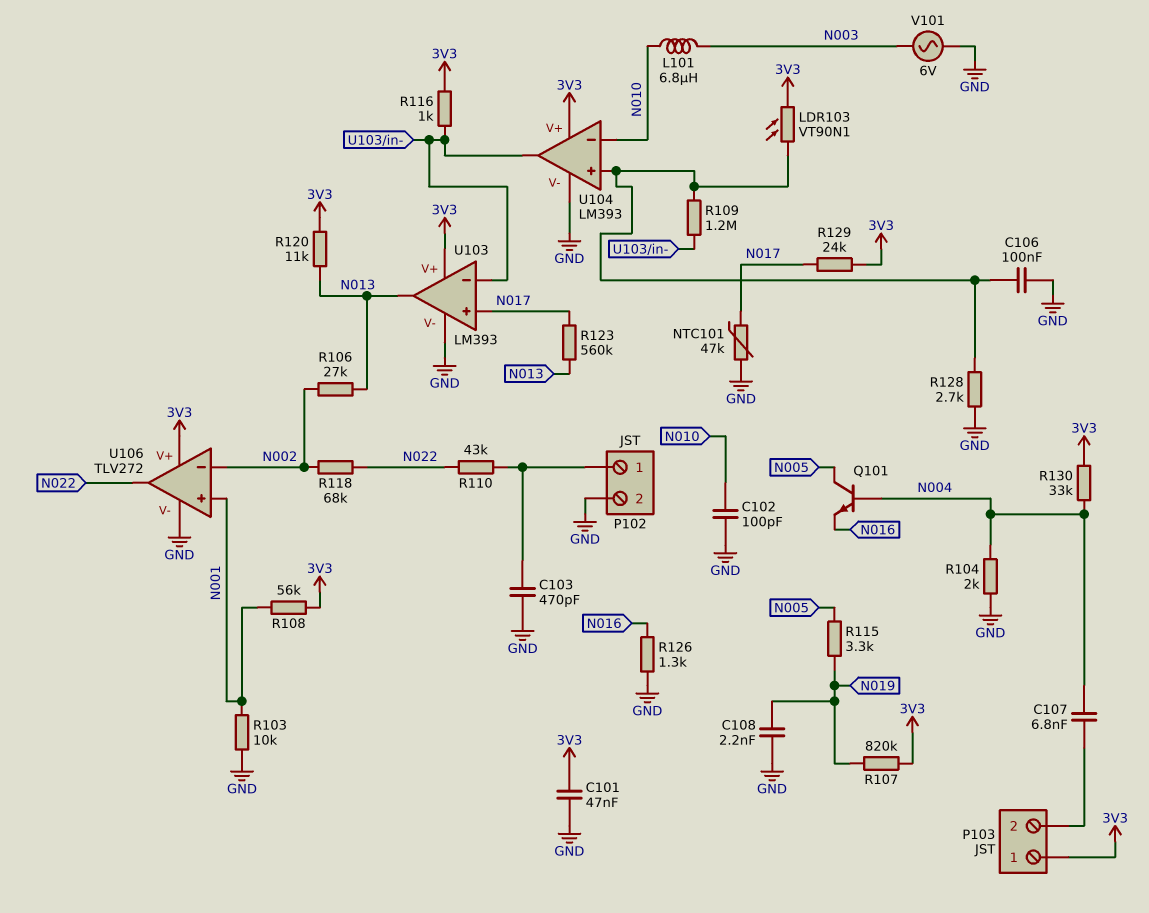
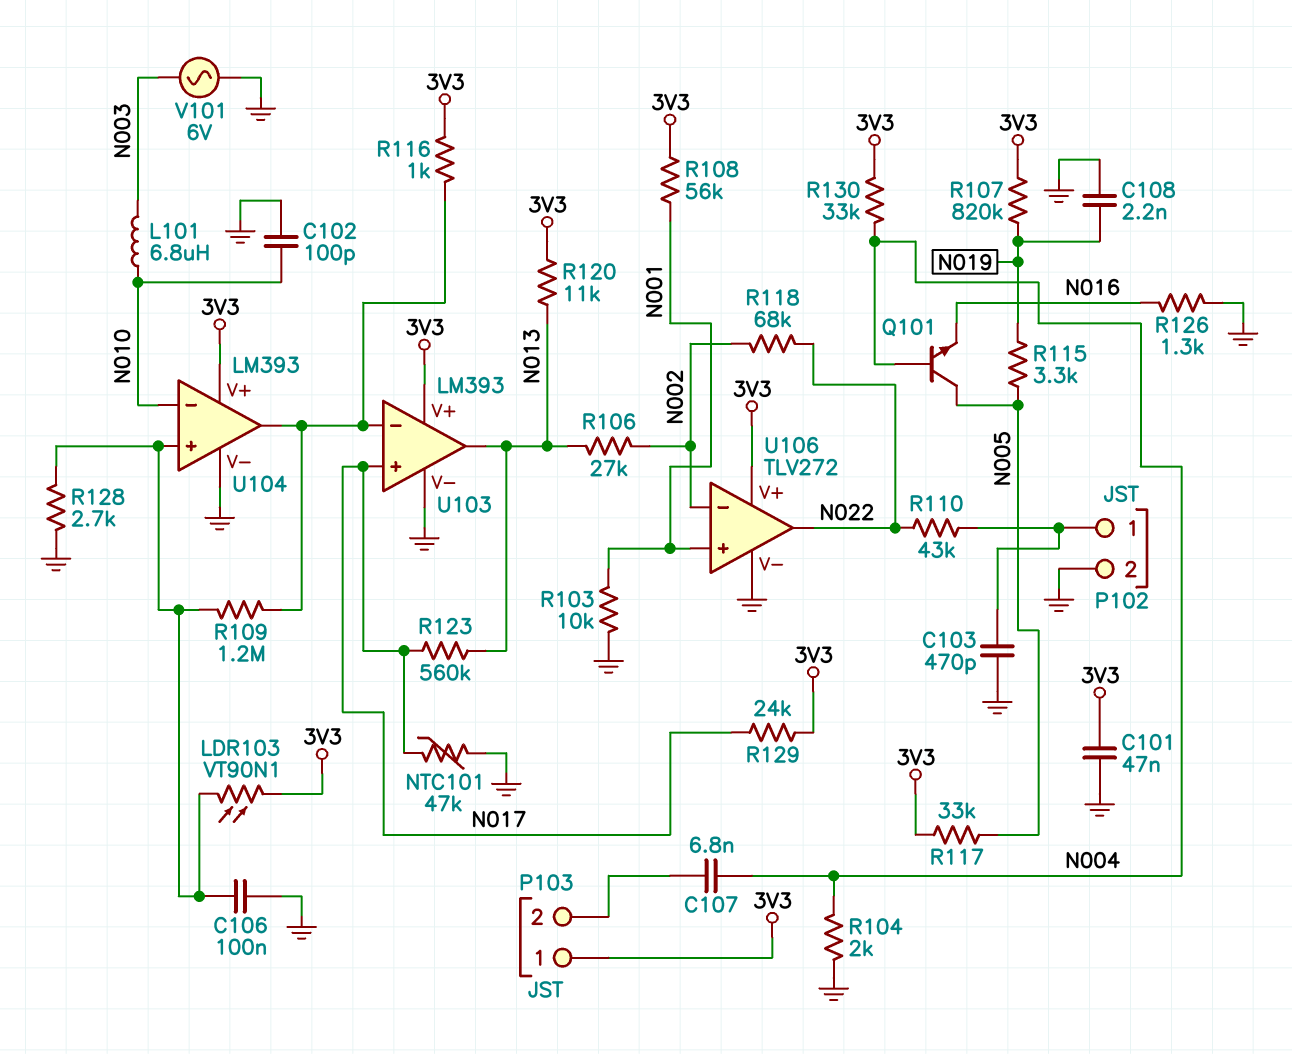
R117: none -> 33k (3V3, N005)

